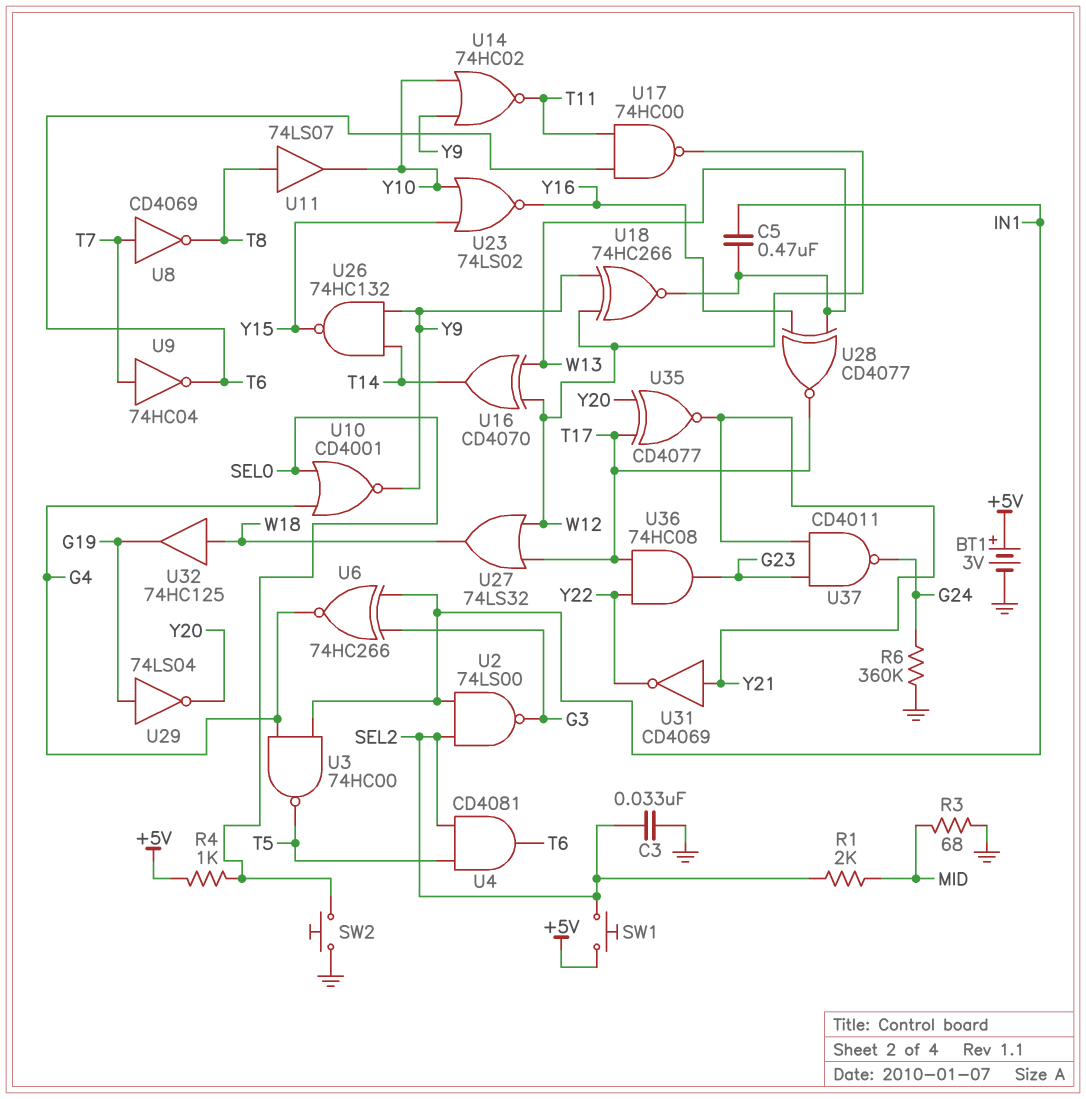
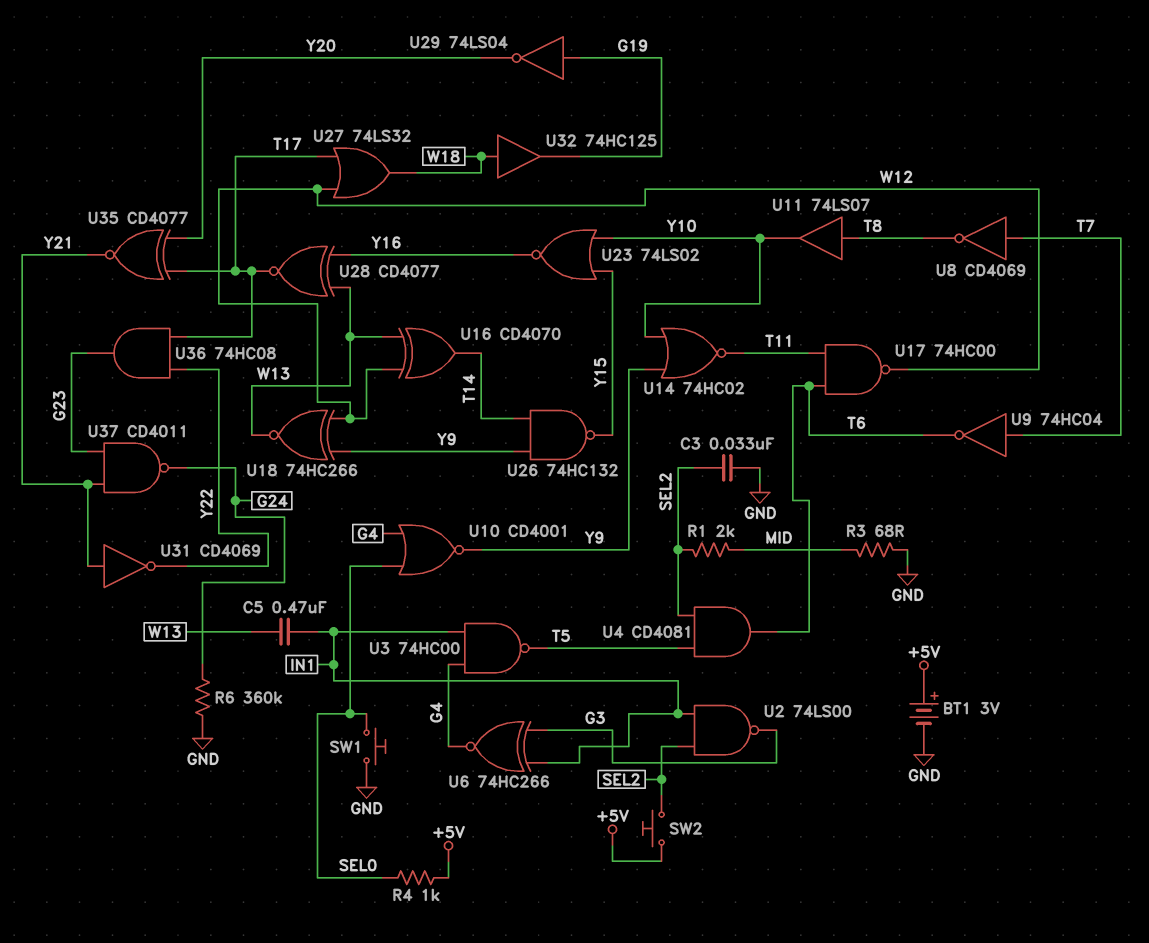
SW1: button (+5V, SEL2) -> button (GND, SEL0)
SW2: button (GND, SEL0) -> button (+5V, SEL2)

